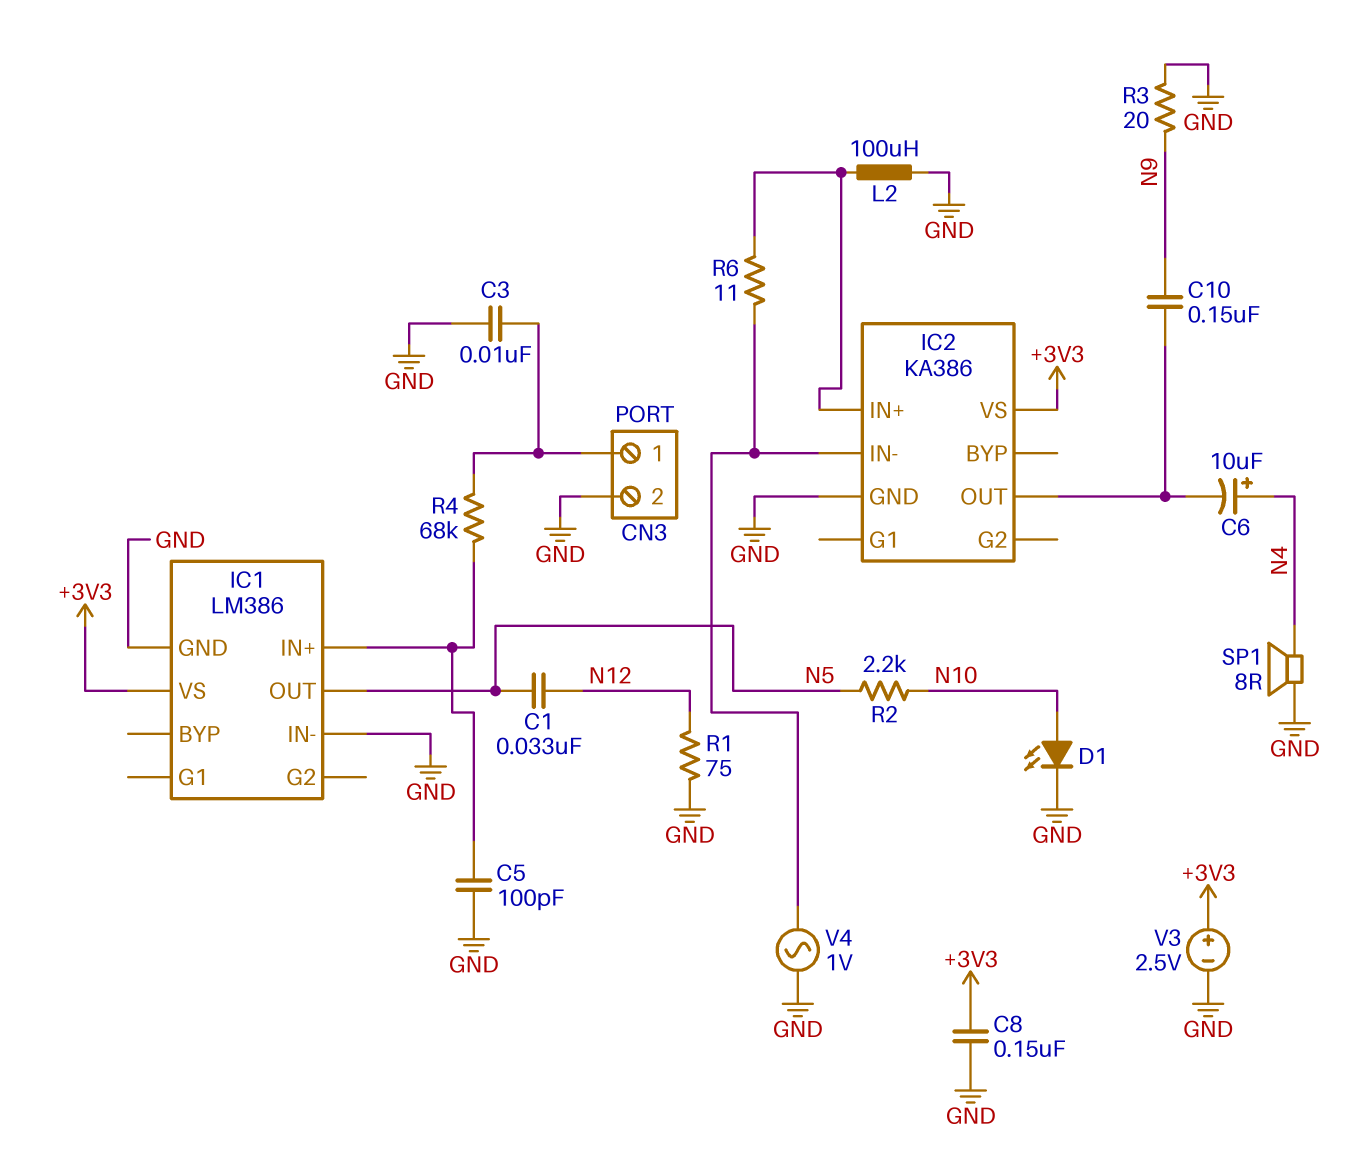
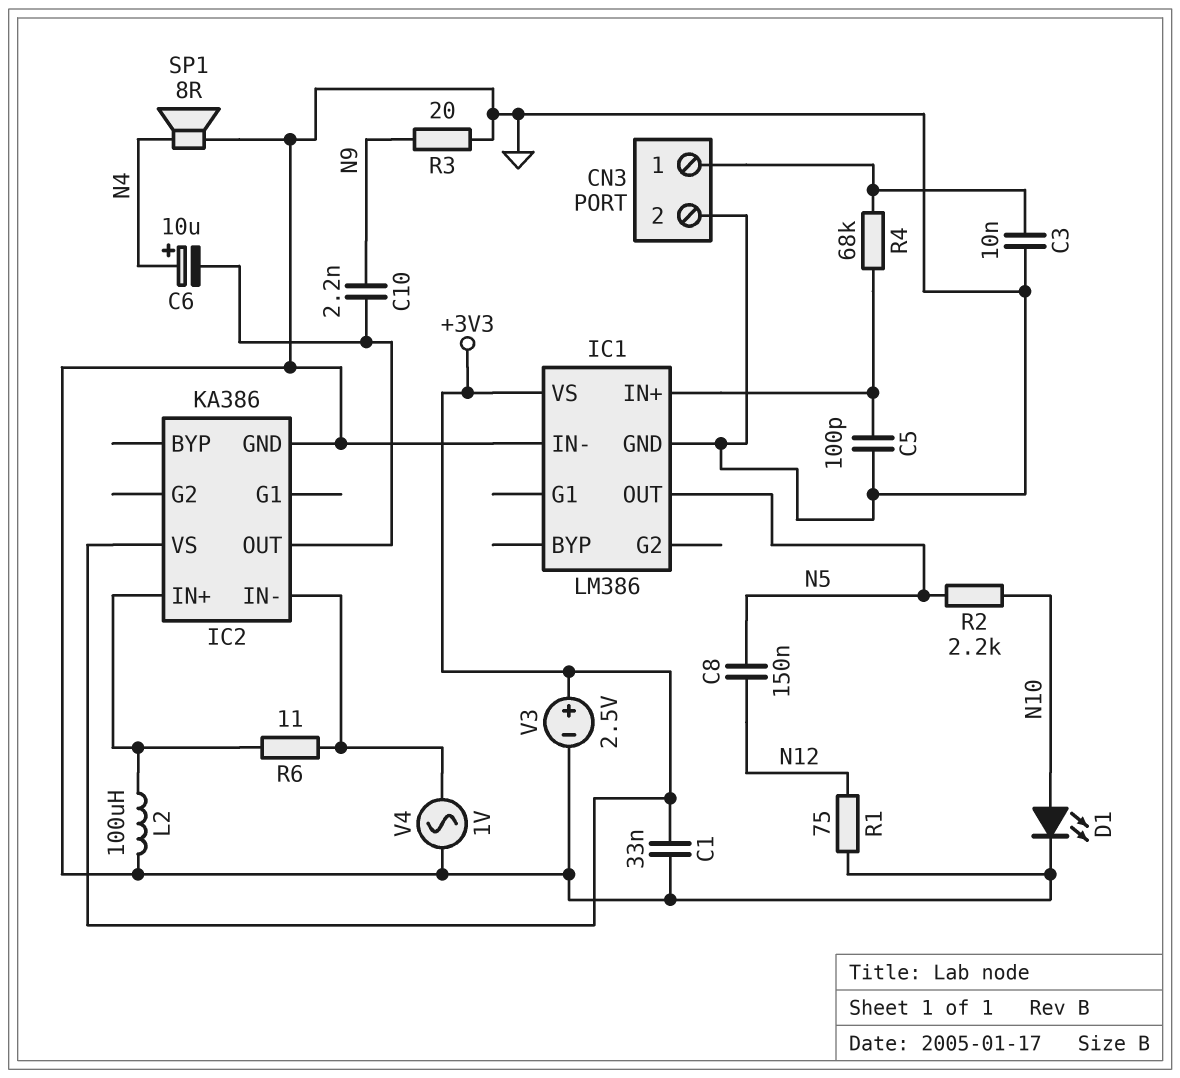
C1: 33nF (N5, N12) -> 33nF (+3V3, GND)
C8: 150nF (+3V3, GND) -> 150nF (N5, N12)
C10: 150nF (IC2/OUT, N9) -> 2.2nF (IC2/OUT, N9)

